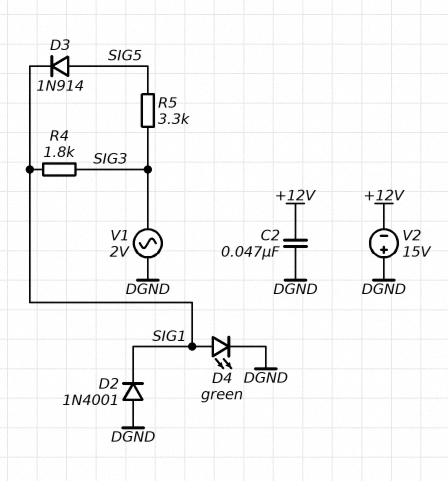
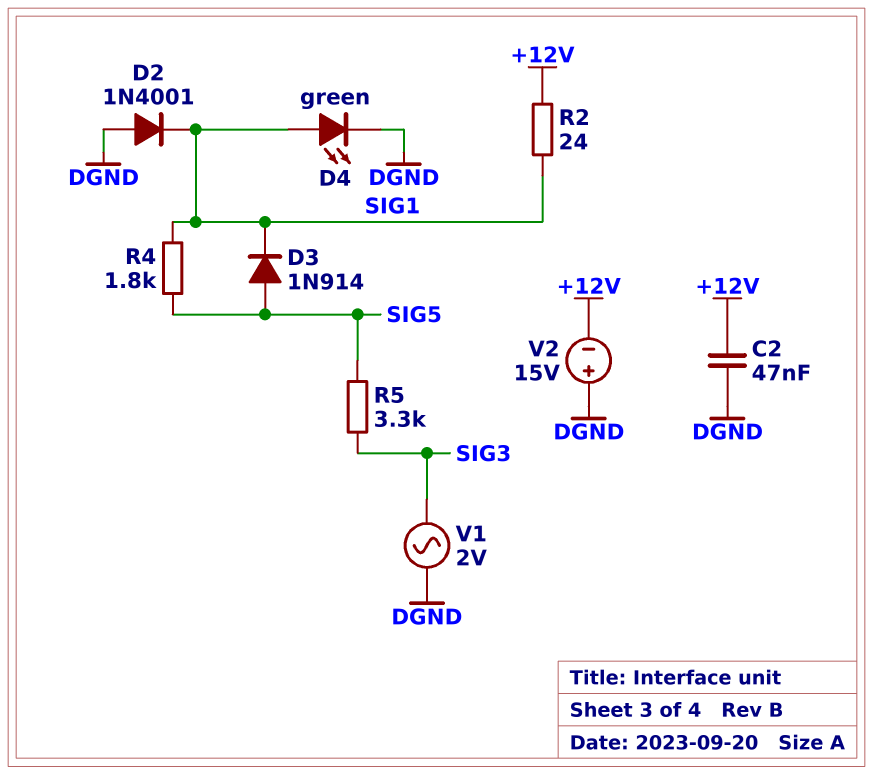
R2: none -> 24 (+12V, SIG1)
R4: 1.8k (SIG1, SIG3) -> 1.8k (SIG1, SIG5)

